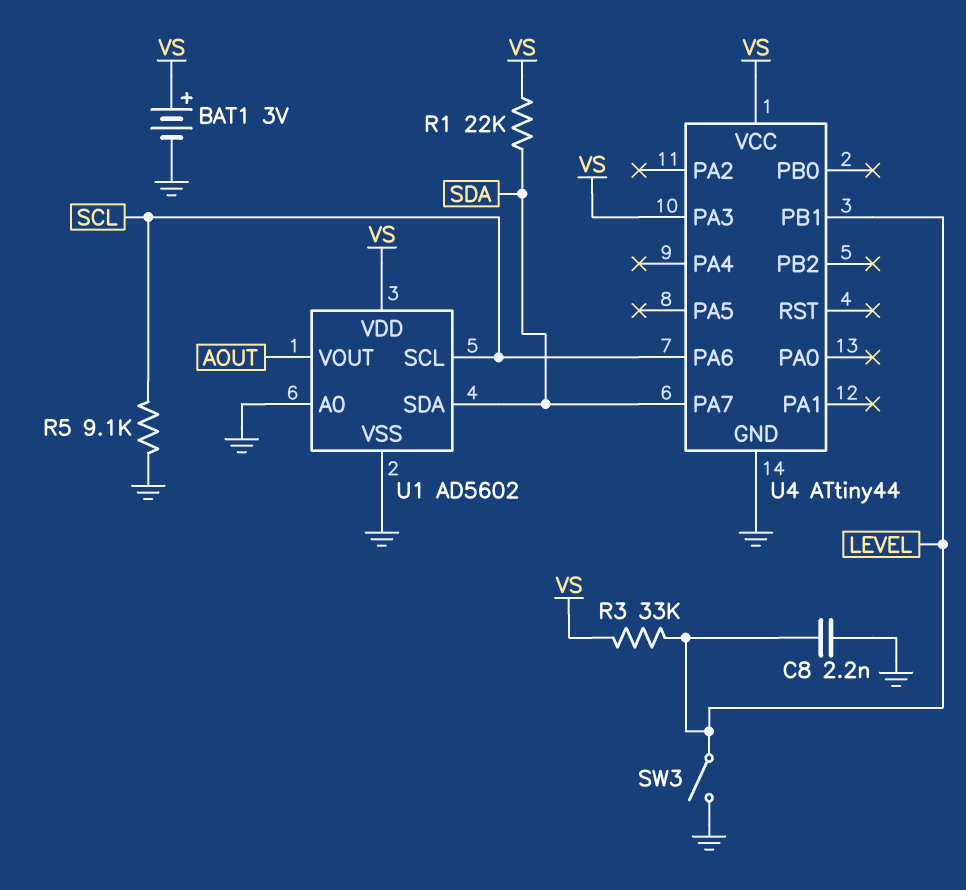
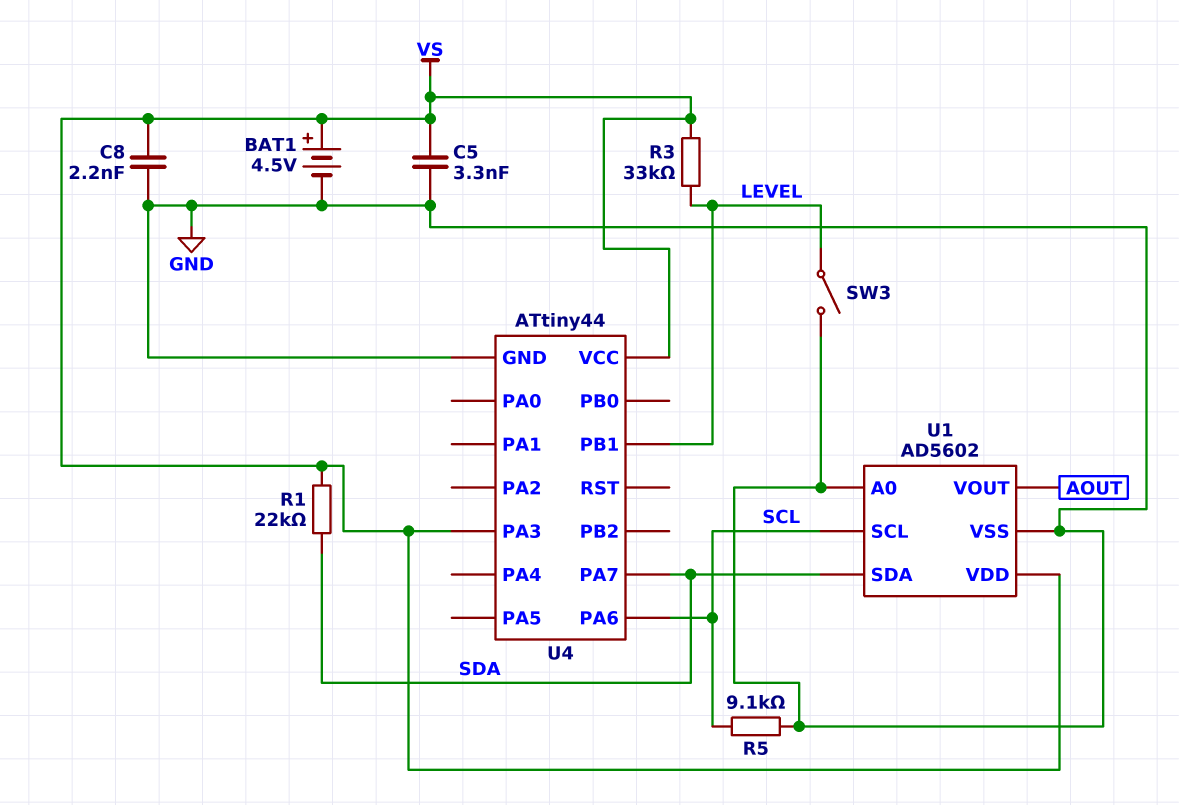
BAT1: 3V (plus VS, minus GND) -> 4.5V (plus VS, minus GND)
C5: none -> 3.3nF (GND, VS)
C8: 2.2nF (GND, LEVEL) -> 2.2nF (GND, VS)

